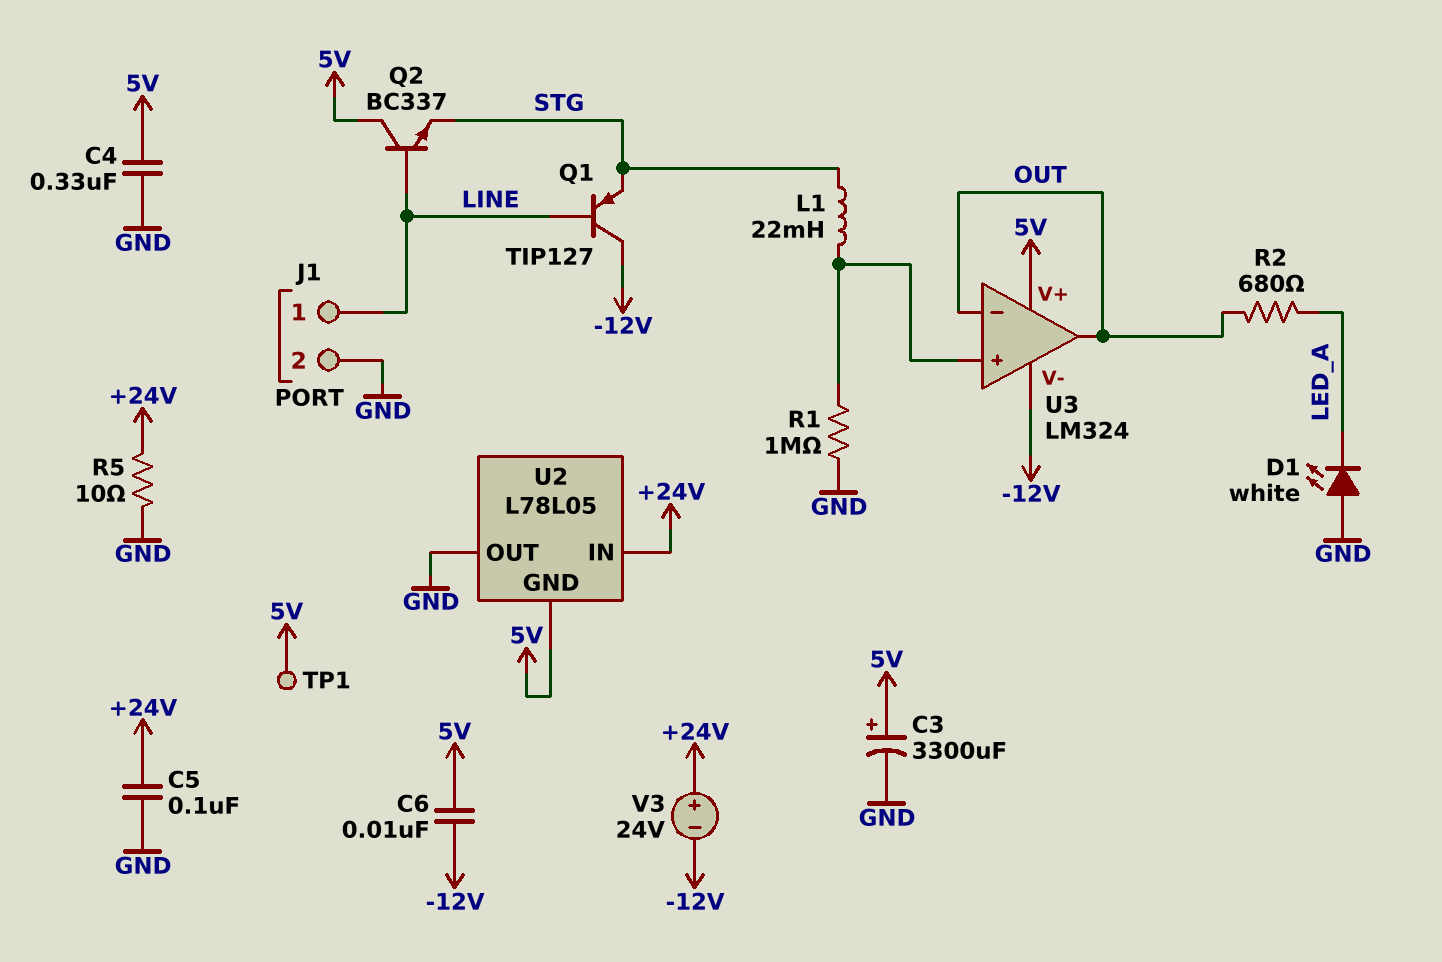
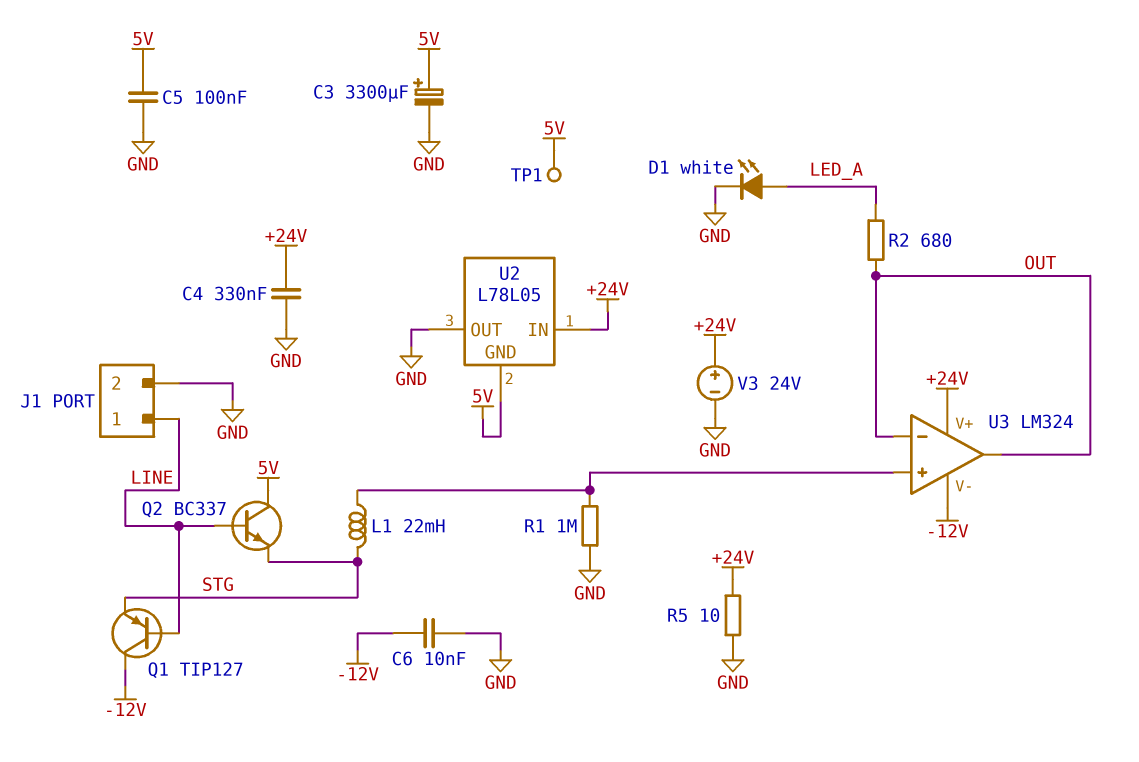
C4: 330nF (5V, GND) -> 330nF (+24V, GND)
C5: 100nF (+24V, GND) -> 100nF (5V, GND)
C6: 10nF (-12V, 5V) -> 10nF (-12V, GND)
D1: LED white (A GND, K LED_A) -> LED white (A LED_A, K GND)
U3 pin V+: 5V -> +24V
V3: 24V (plus +24V, minus -12V) -> 24V (plus +24V, minus GND)

